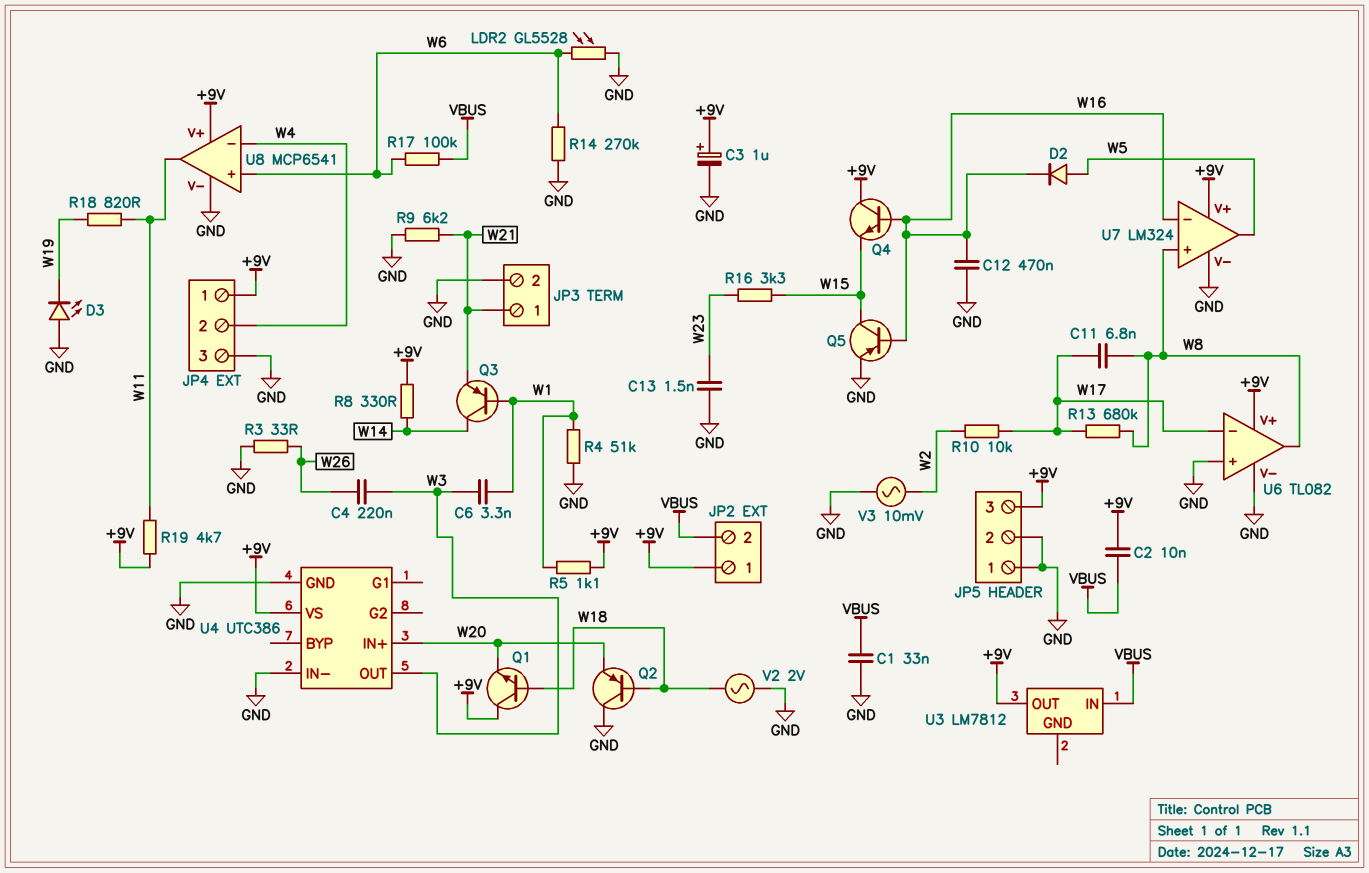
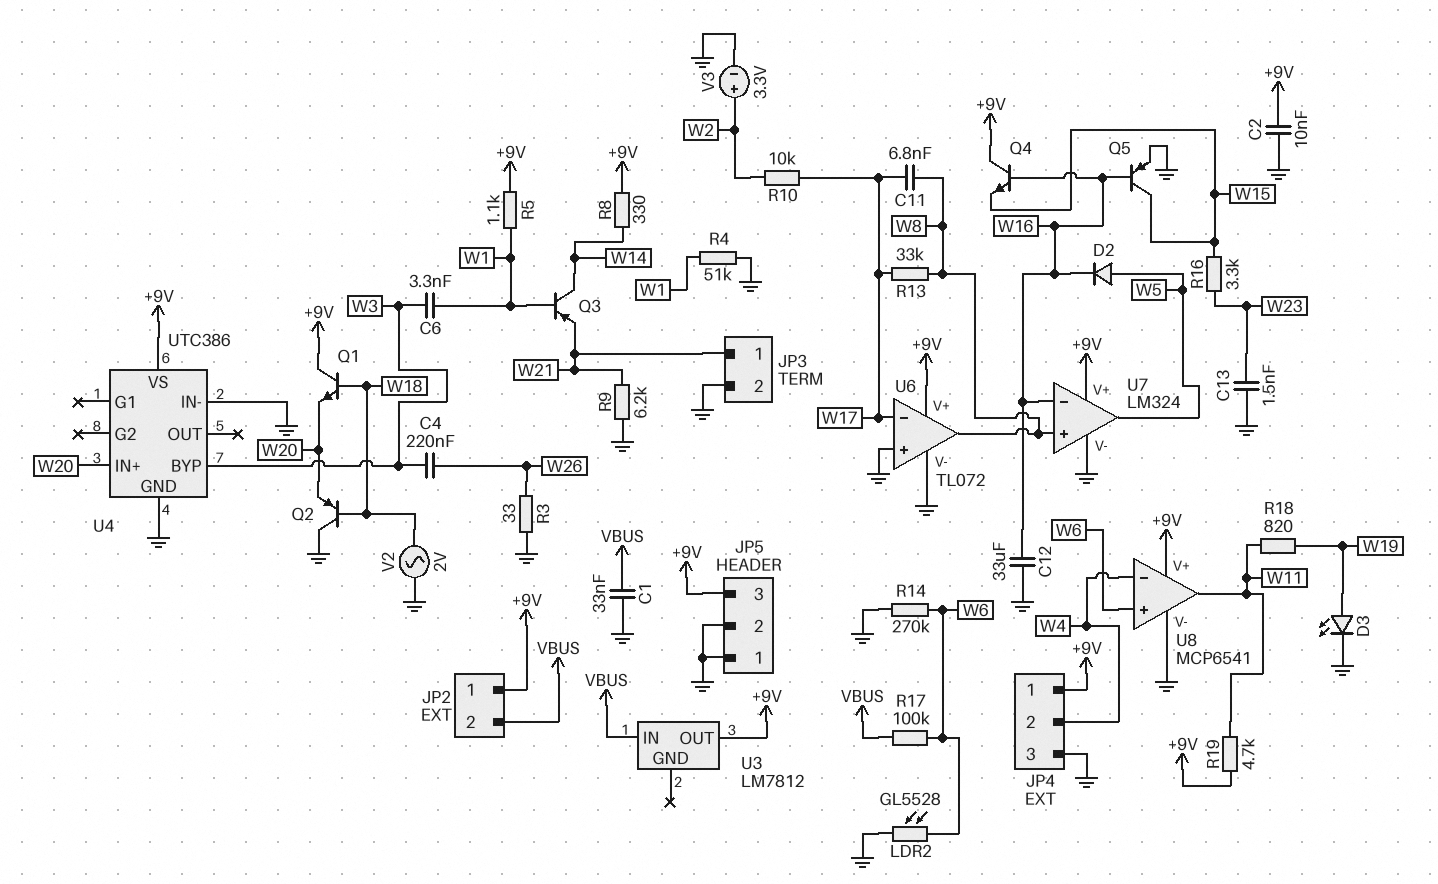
C2: 10nF (+9V, VBUS) -> 10nF (+9V, GND)
C3: 1uF (plus +9V, minus GND) -> none
C12: 470nF (GND, W16) -> 33uF (GND, W16)
D3: LED (A GND, K W19) -> LED (A W19, K GND)
R13: 680k (W8, W17) -> 33k (W8, W17)
U4 pin BYP: none -> W3
U4 pin OUT: W3 -> none
U6: TL082 -> TL072
V3: AC 10mV (GND, W2) -> 3.3V (plus W2, minus GND)

